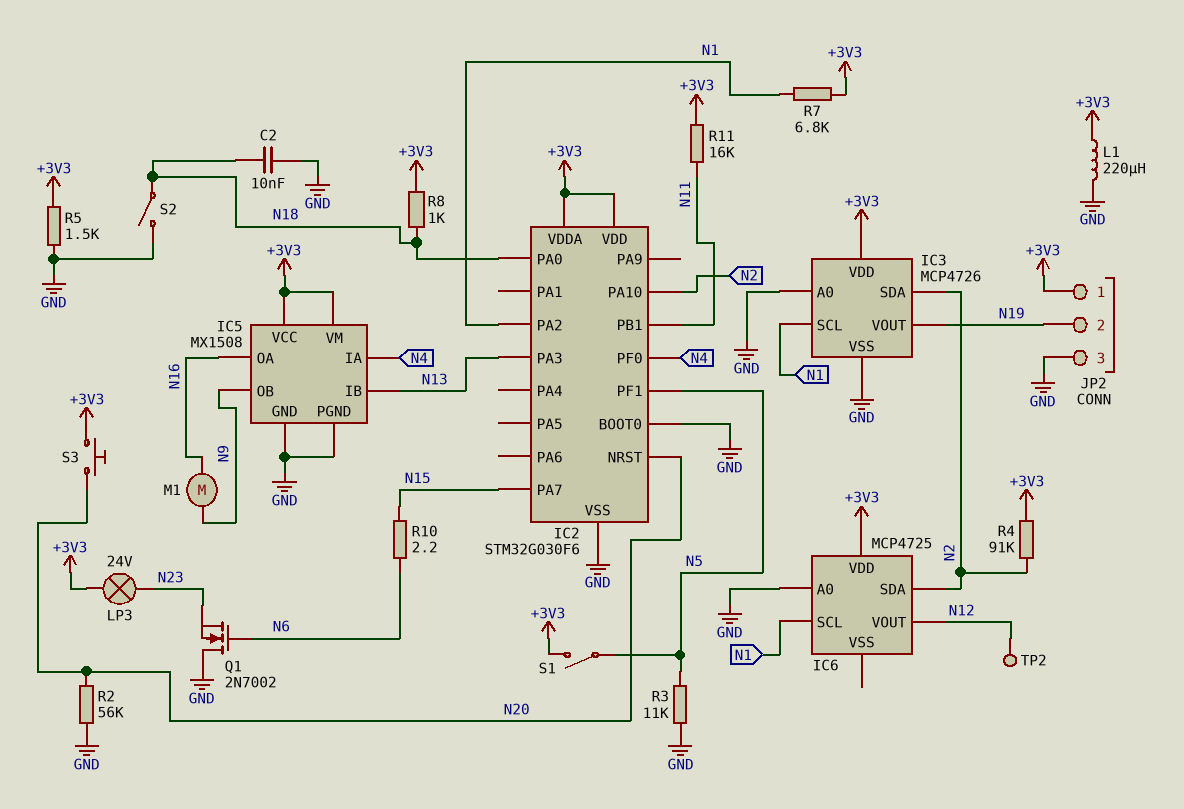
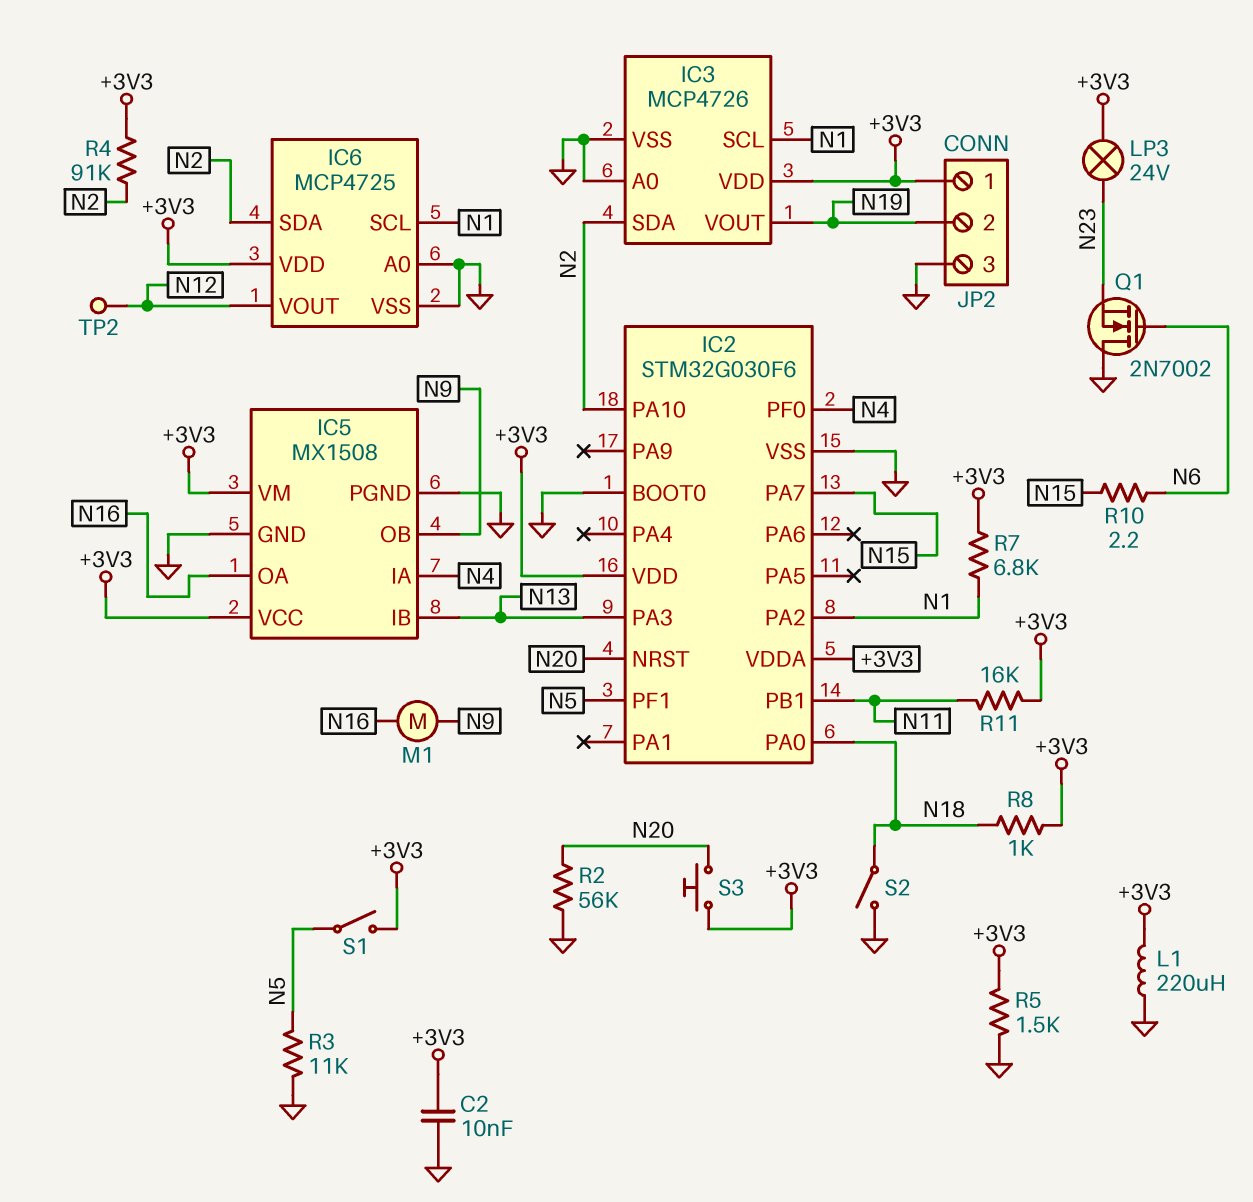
C2: 10nF (GND, N18) -> 10nF (+3V3, GND)
IC6 pin VSS: none -> GND

